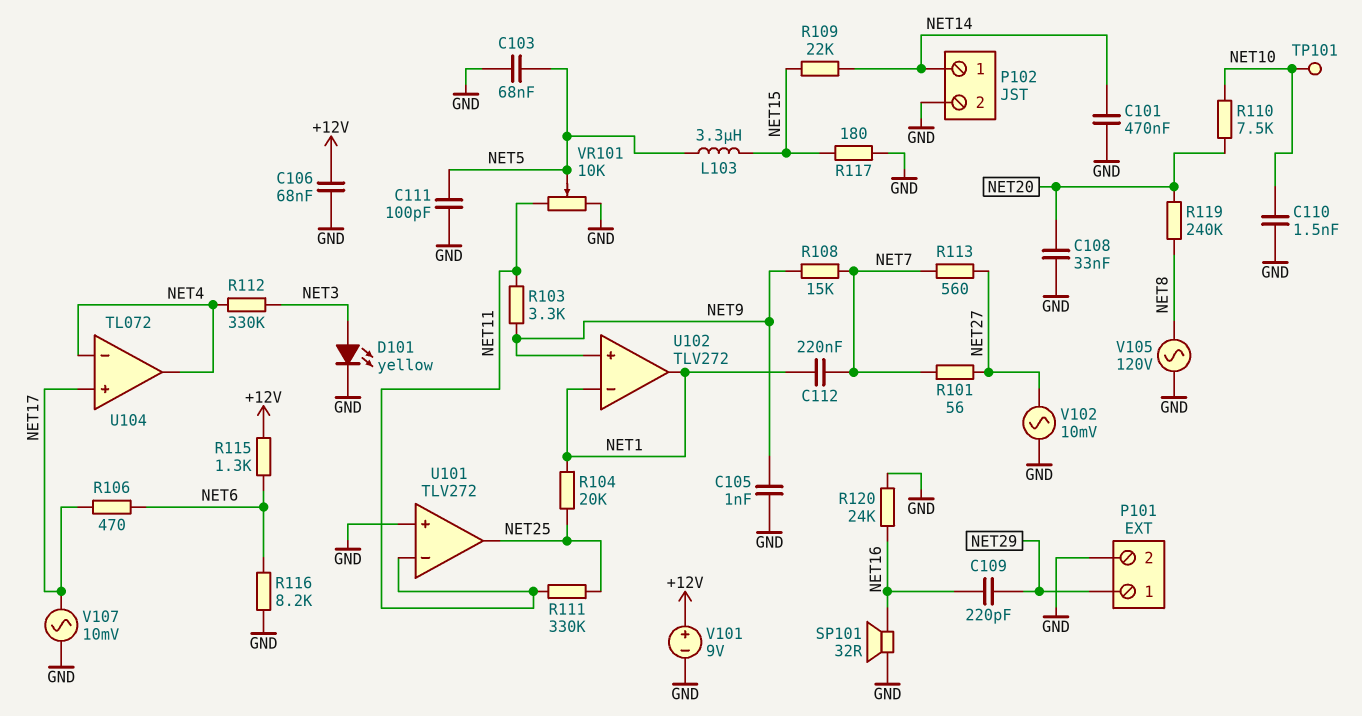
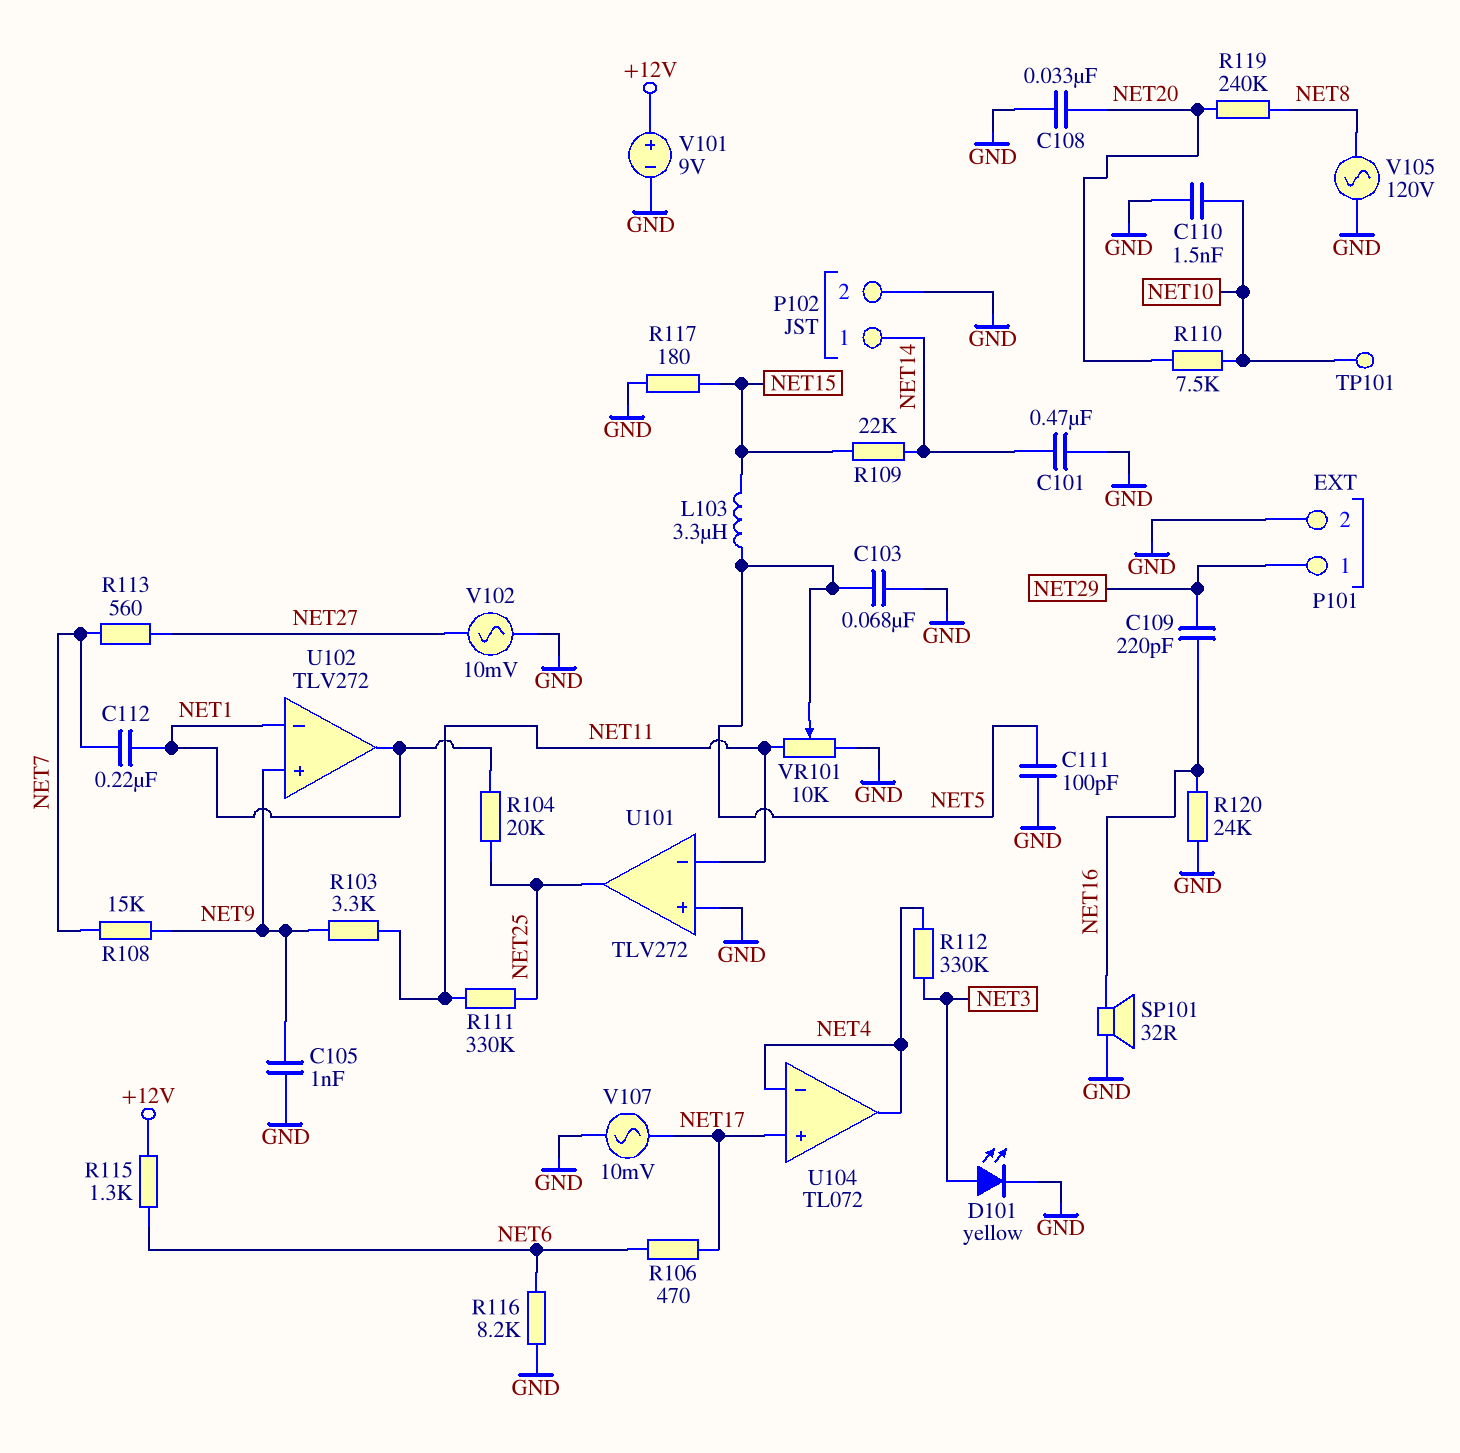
C106: 68nF (+12V, GND) -> none
R101: 56 (NET7, NET27) -> none

